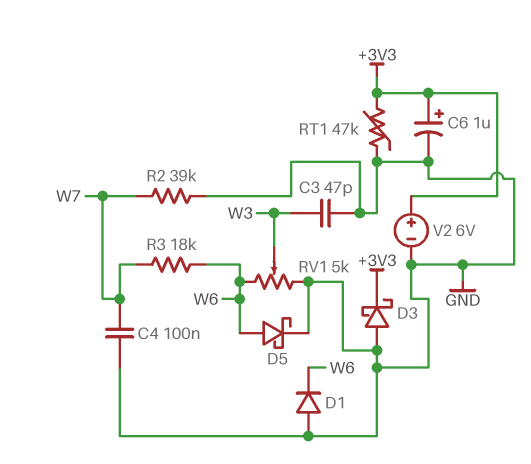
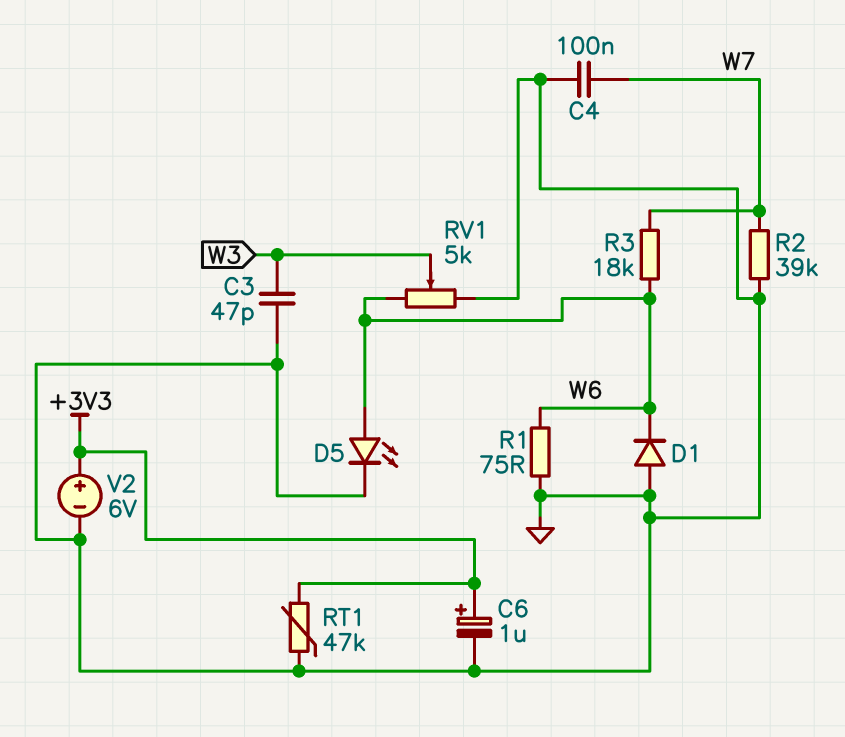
D3: schottky (A GND, K +3V3) -> none
D5: schottky (A W6, K GND) -> LED (A W6, K GND)
R1: none -> 75 (GND, W6)

